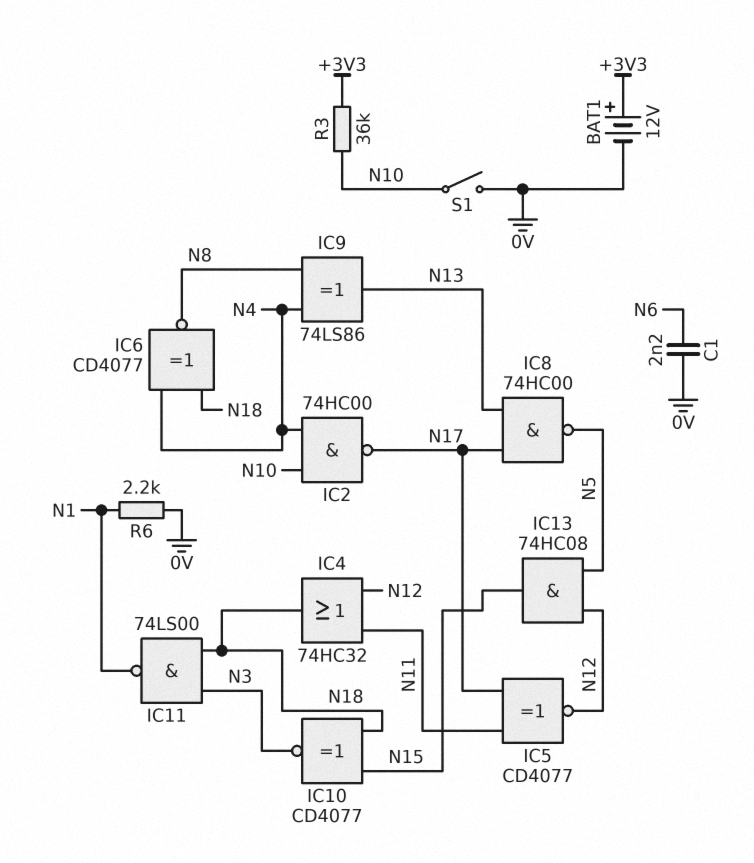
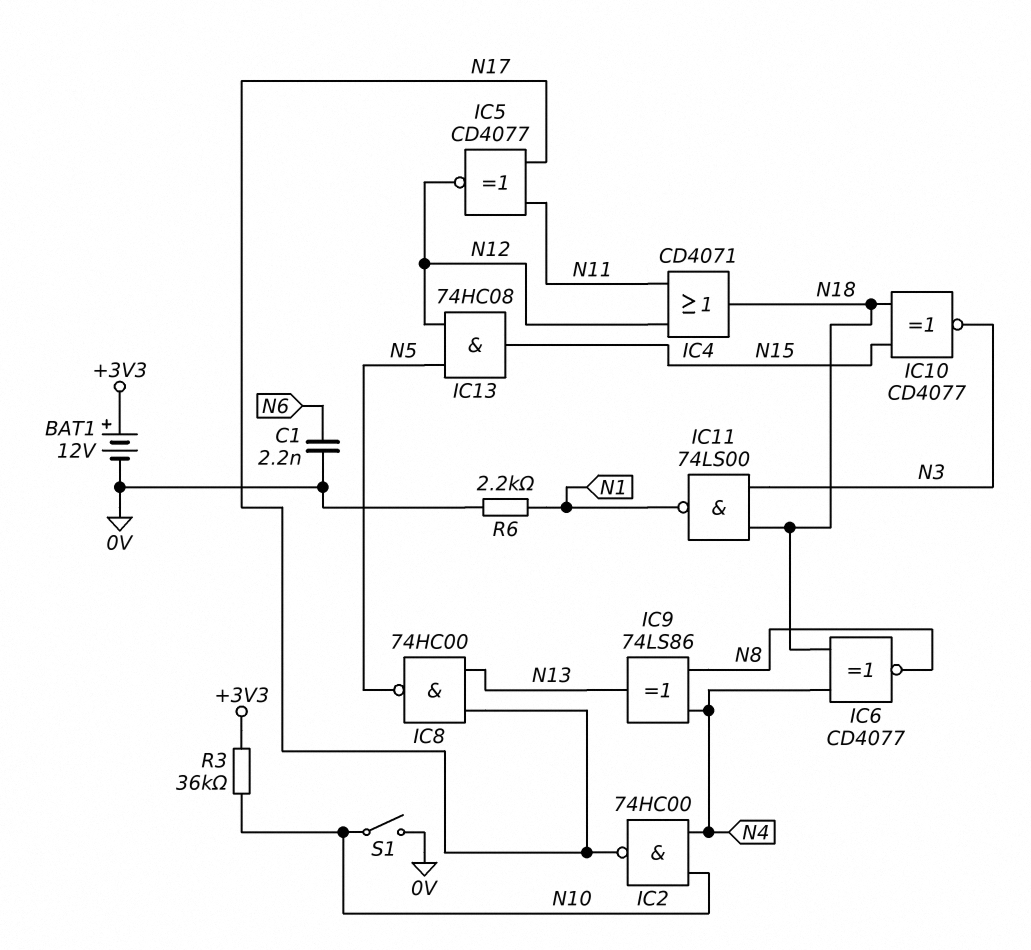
IC4: OR 74HC32 (in N11, in N12, out N18) -> OR CD4071 (in N11, in N12, out N18)

